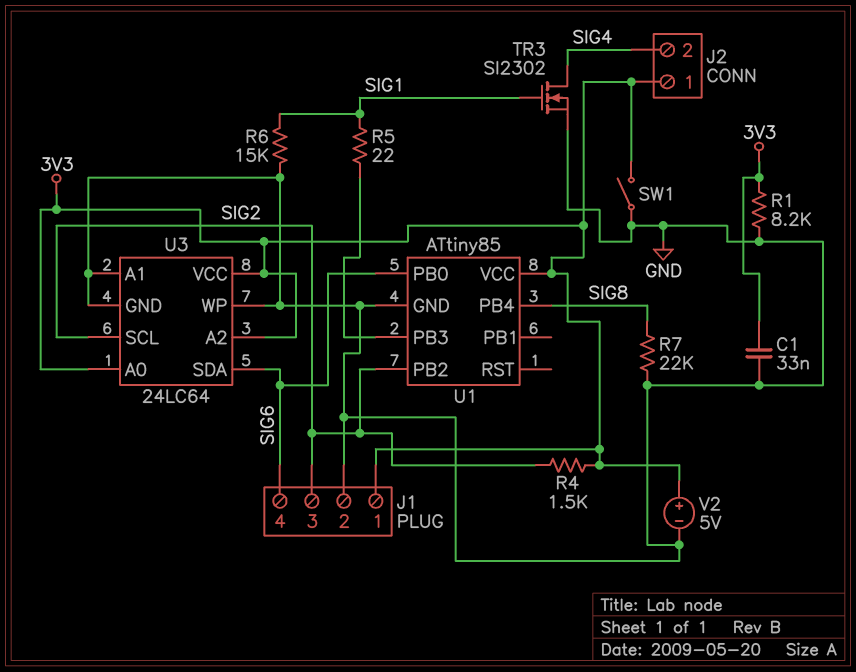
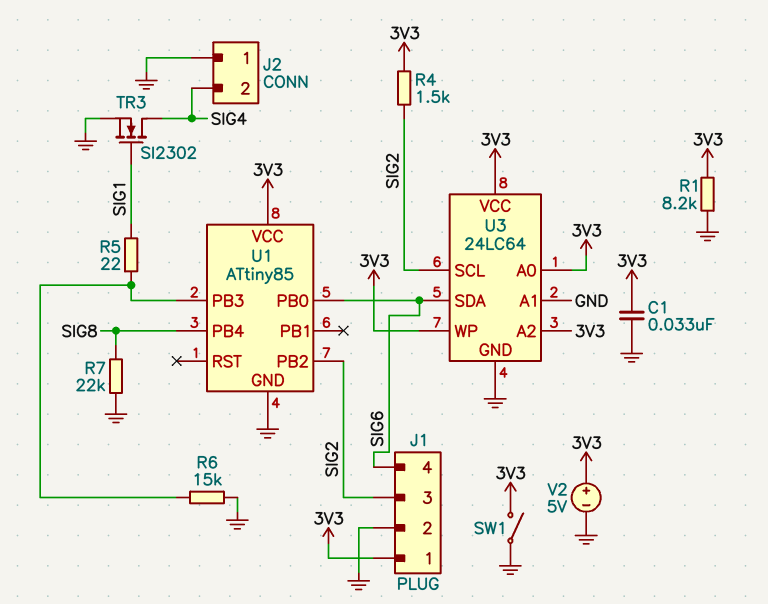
J2 pin 1: 3V3 -> GND
R6: 15k (GND, SIG1) -> 15k (GND, U1/PB3)
U3 pin WP: GND -> 3V3

